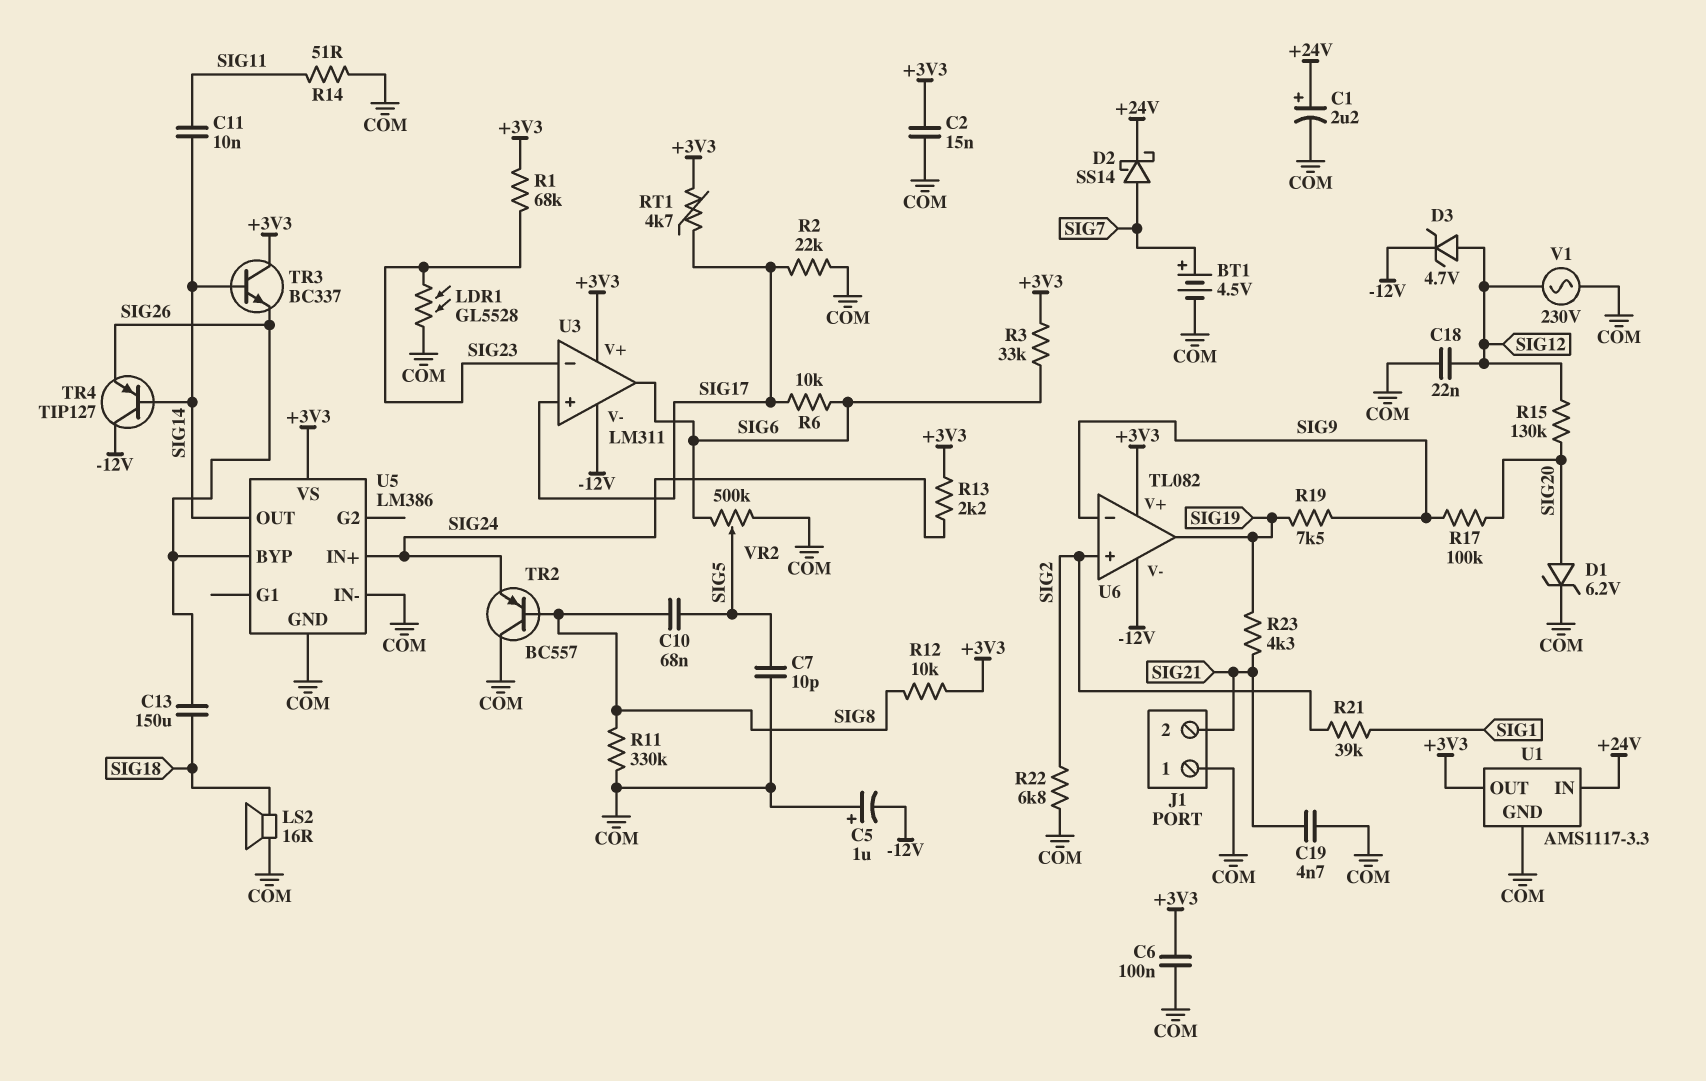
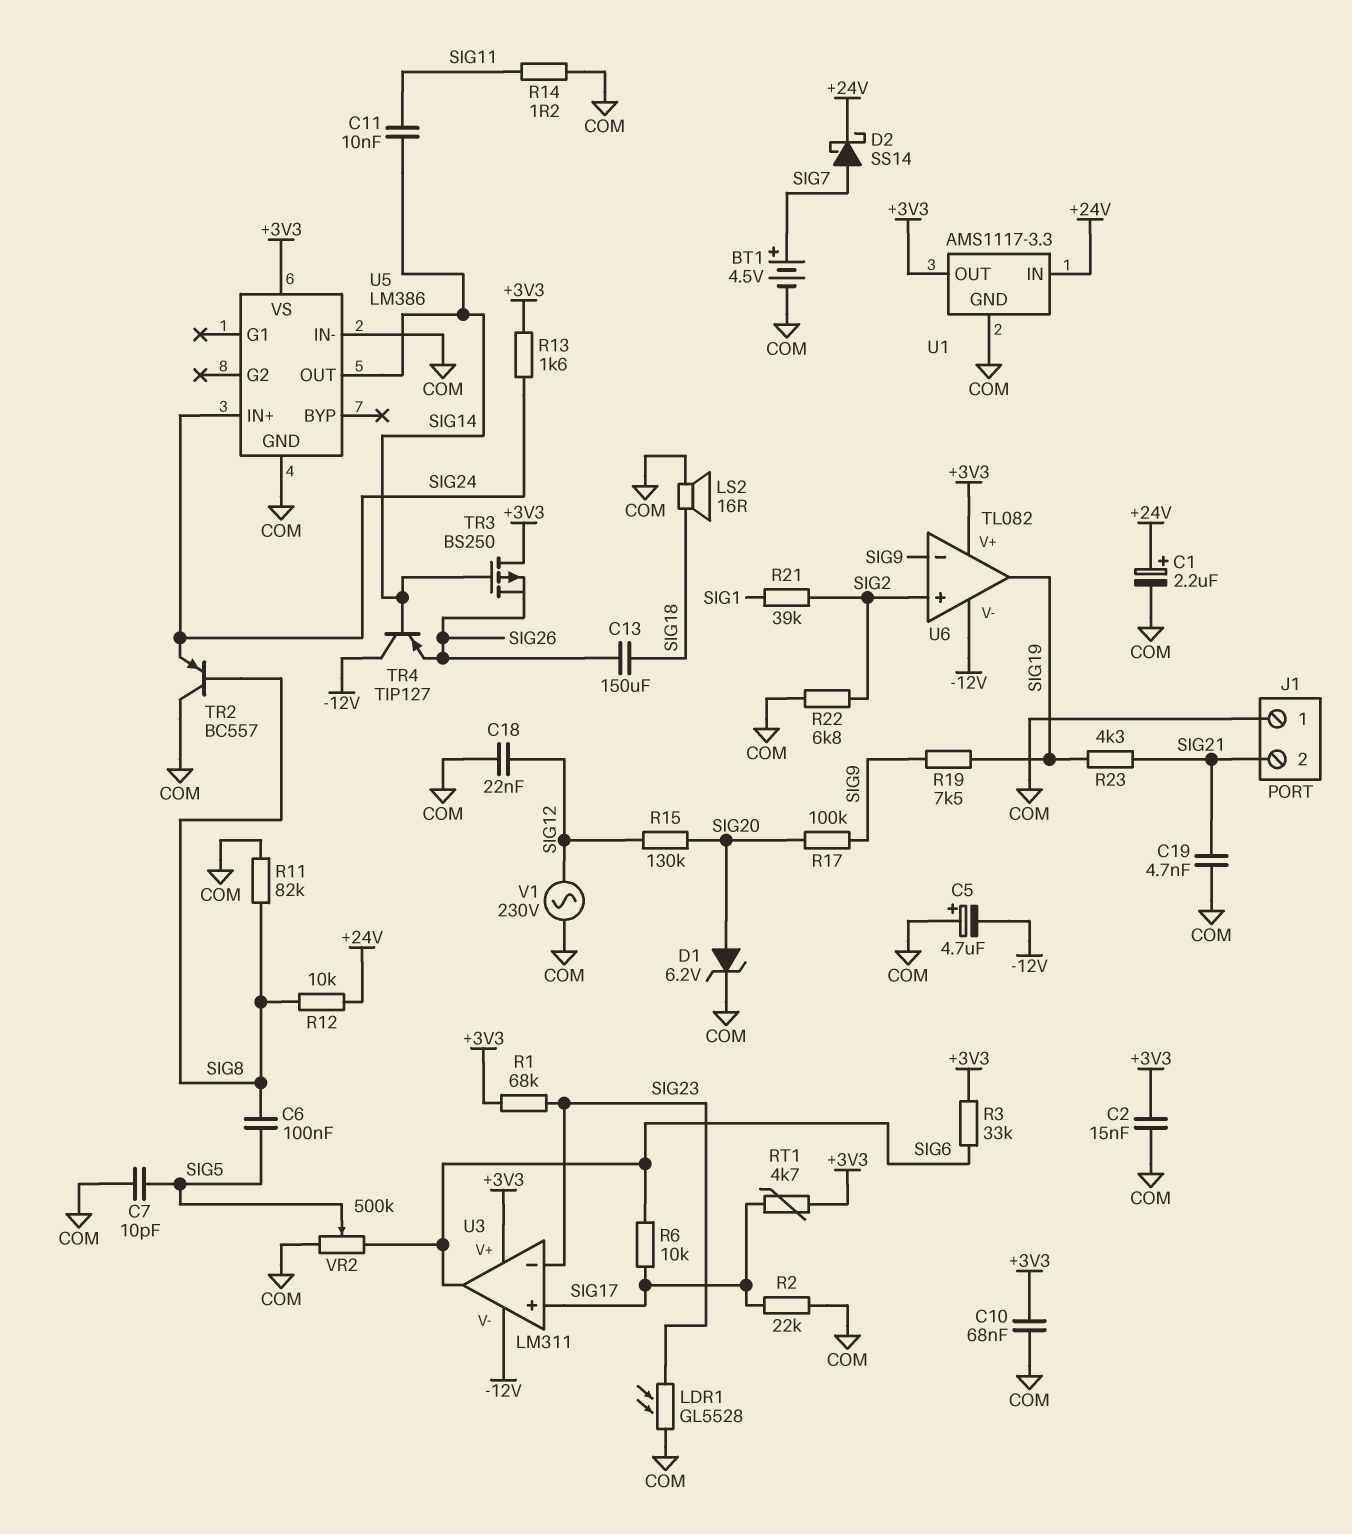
C5: 1uF (plus COM, minus -12V) -> 4.7uF (plus COM, minus -12V)
C6: 100nF (+3V3, COM) -> 100nF (SIG5, SIG8)
C10: 68nF (SIG5, SIG8) -> 68nF (+3V3, COM)
D3: zener 4.7V (A SIG12, K -12V) -> none
R11: 330k (COM, SIG8) -> 82k (COM, SIG8)
R12: 10k (+3V3, SIG8) -> 10k (+24V, SIG8)
R13: 2.2k (+3V3, SIG24) -> 1.6k (+3V3, SIG24)
R14: 51 (COM, SIG11) -> 1.2 (COM, SIG11)
TR3: NPN BC337 (B SIG14, C +3V3, E SIG26) -> PMOS BS250 (G SIG14, D +3V3, S SIG26)
U5 pin BYP: SIG26 -> none

